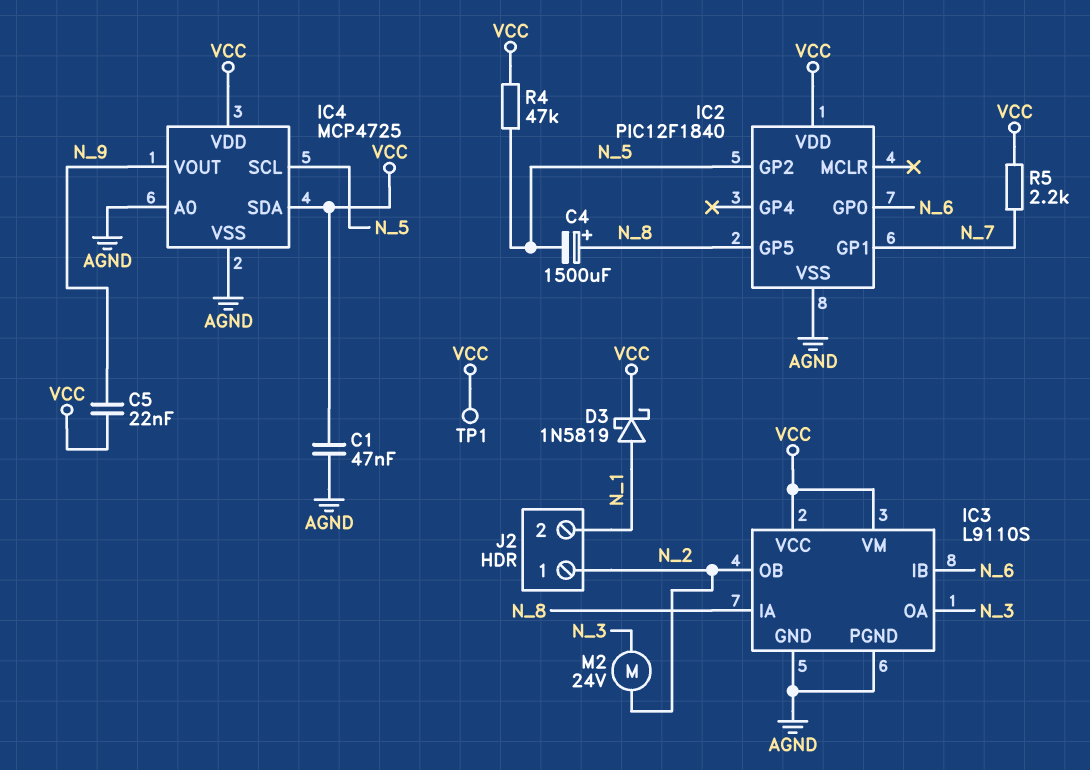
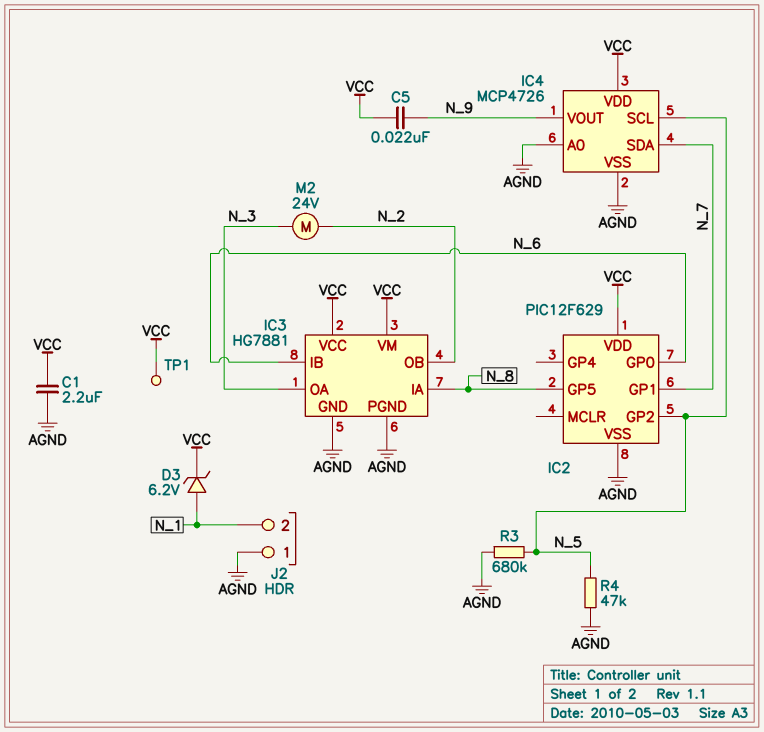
C1: 47nF (AGND, VCC) -> 2.2uF (AGND, VCC)
C4: 1500uF (plus N_8, minus N_5) -> none
D3: schottky 1N5819 (A N_1, K VCC) -> zener 6.2V (A N_1, K VCC)
IC2: PIC12F1840 -> PIC12F629
IC3: L9110S -> HG7881
IC4: MCP4725 -> MCP4726
IC4 pin SDA: VCC -> N_7
J2 pin 1: N_2 -> AGND
R3: none -> 680k (AGND, N_5)
R4: 47k (N_5, VCC) -> 47k (AGND, N_5)
R5: 2.2k (N_7, VCC) -> none

